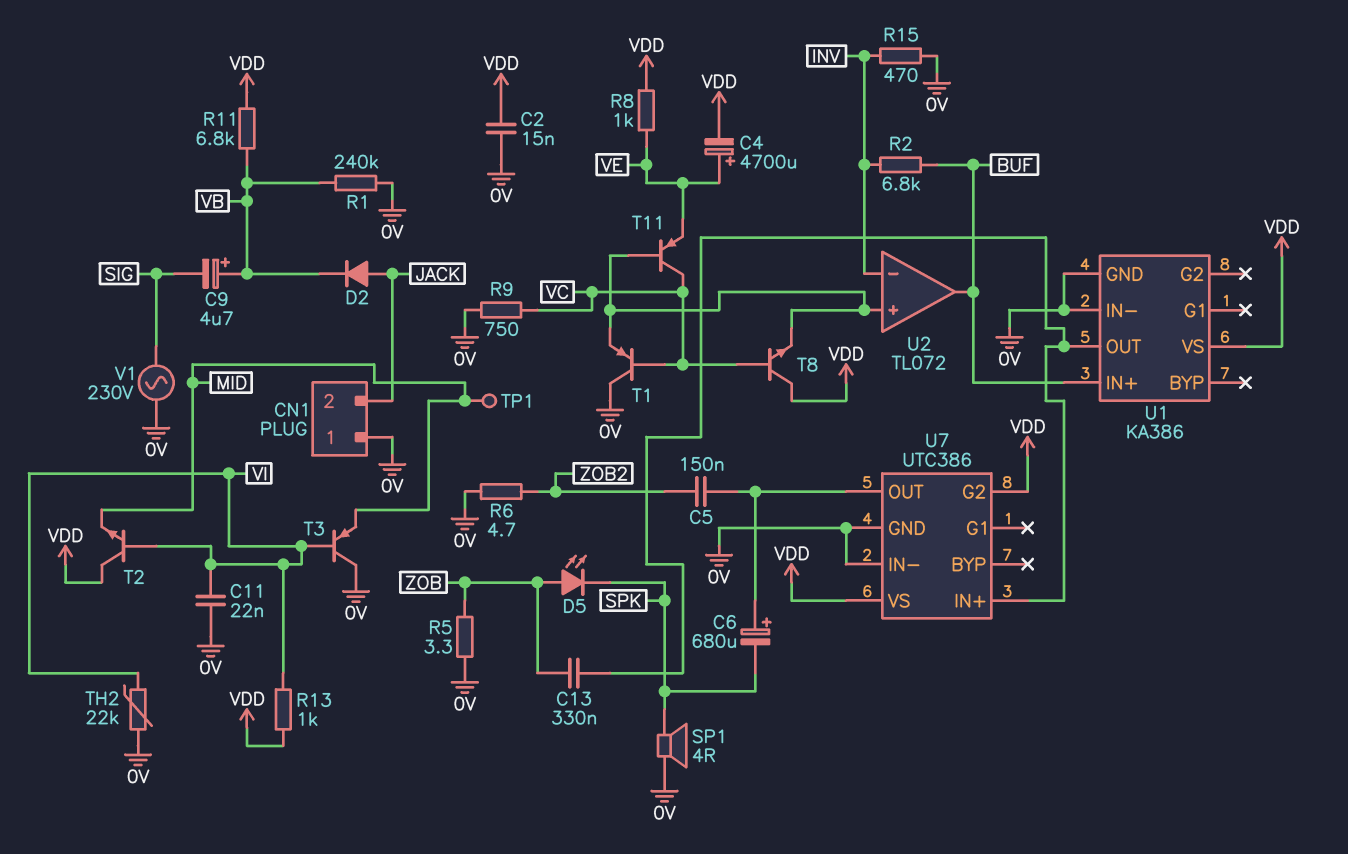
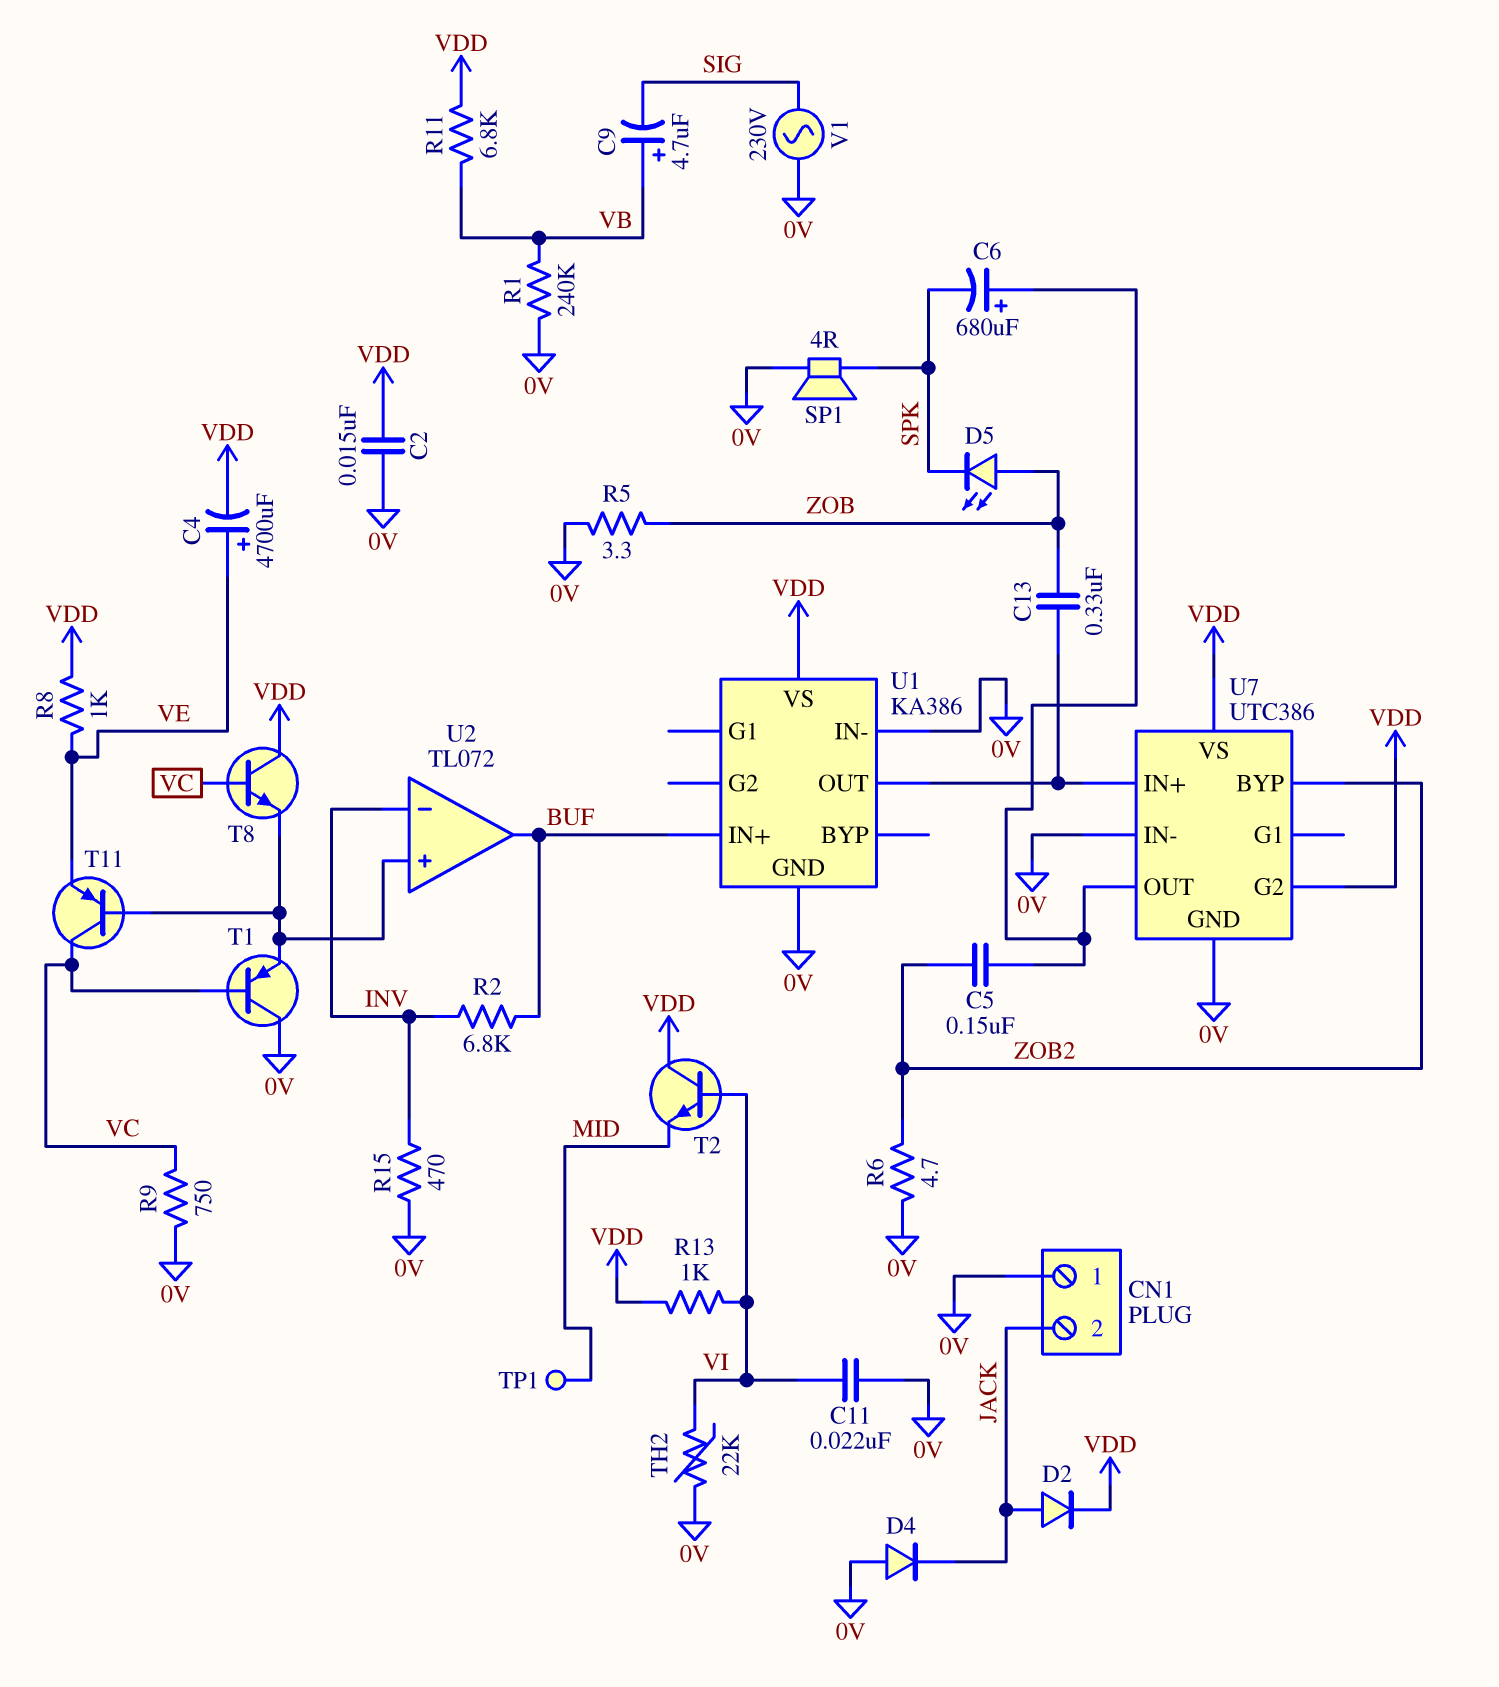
D2: diode (A JACK, K VB) -> diode (A JACK, K VDD)
D4: none -> diode (A 0V, K JACK)
T3: PNP (B VI, C 0V, E MID) -> none
U7 pin BYP: none -> ZOB2

